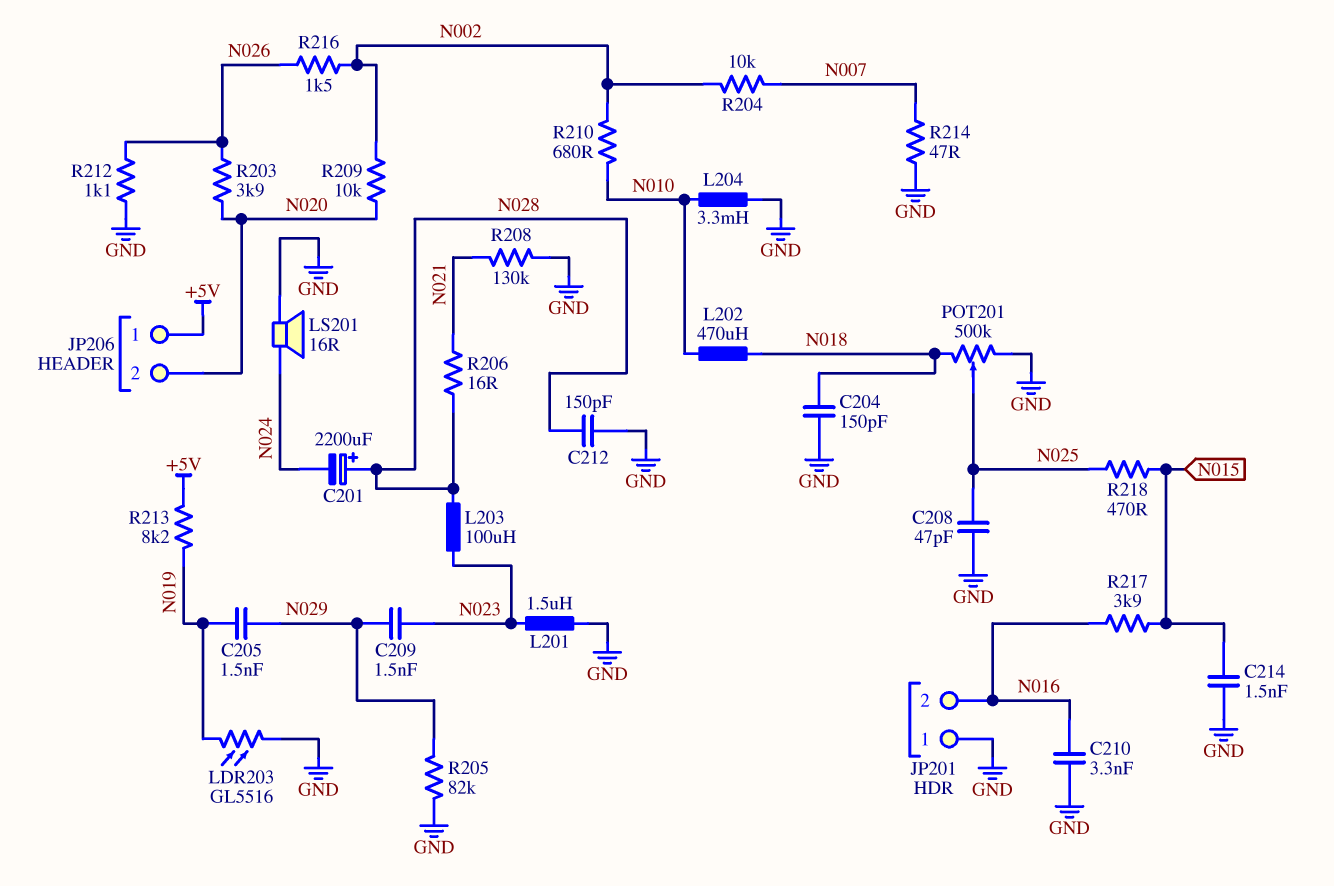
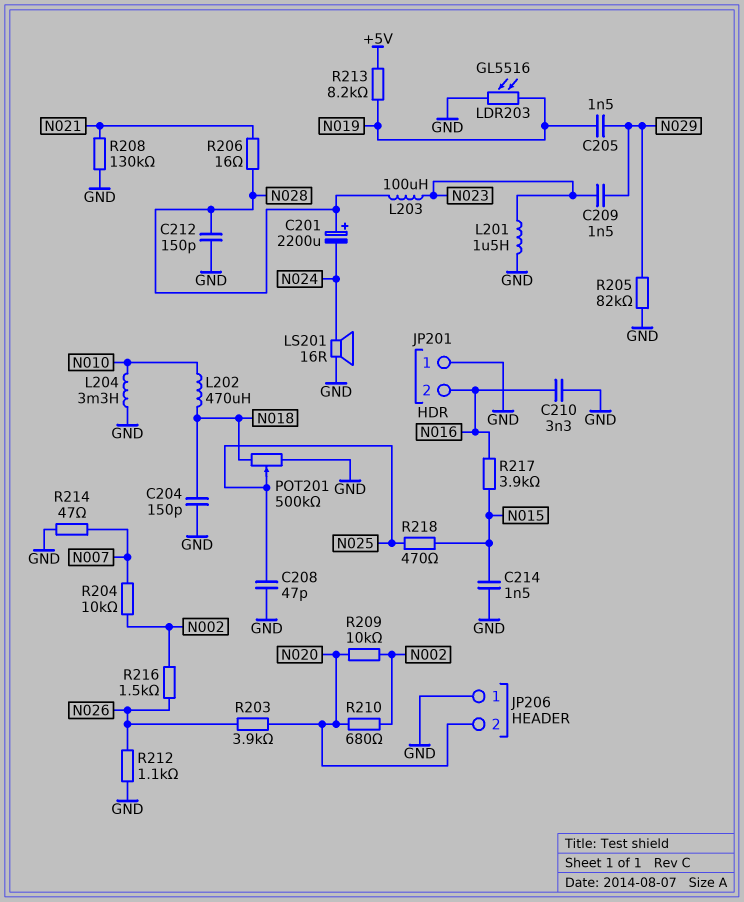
JP206 pin 1: +5V -> GND
R210: 680 (N002, N010) -> 680 (N002, N020)

